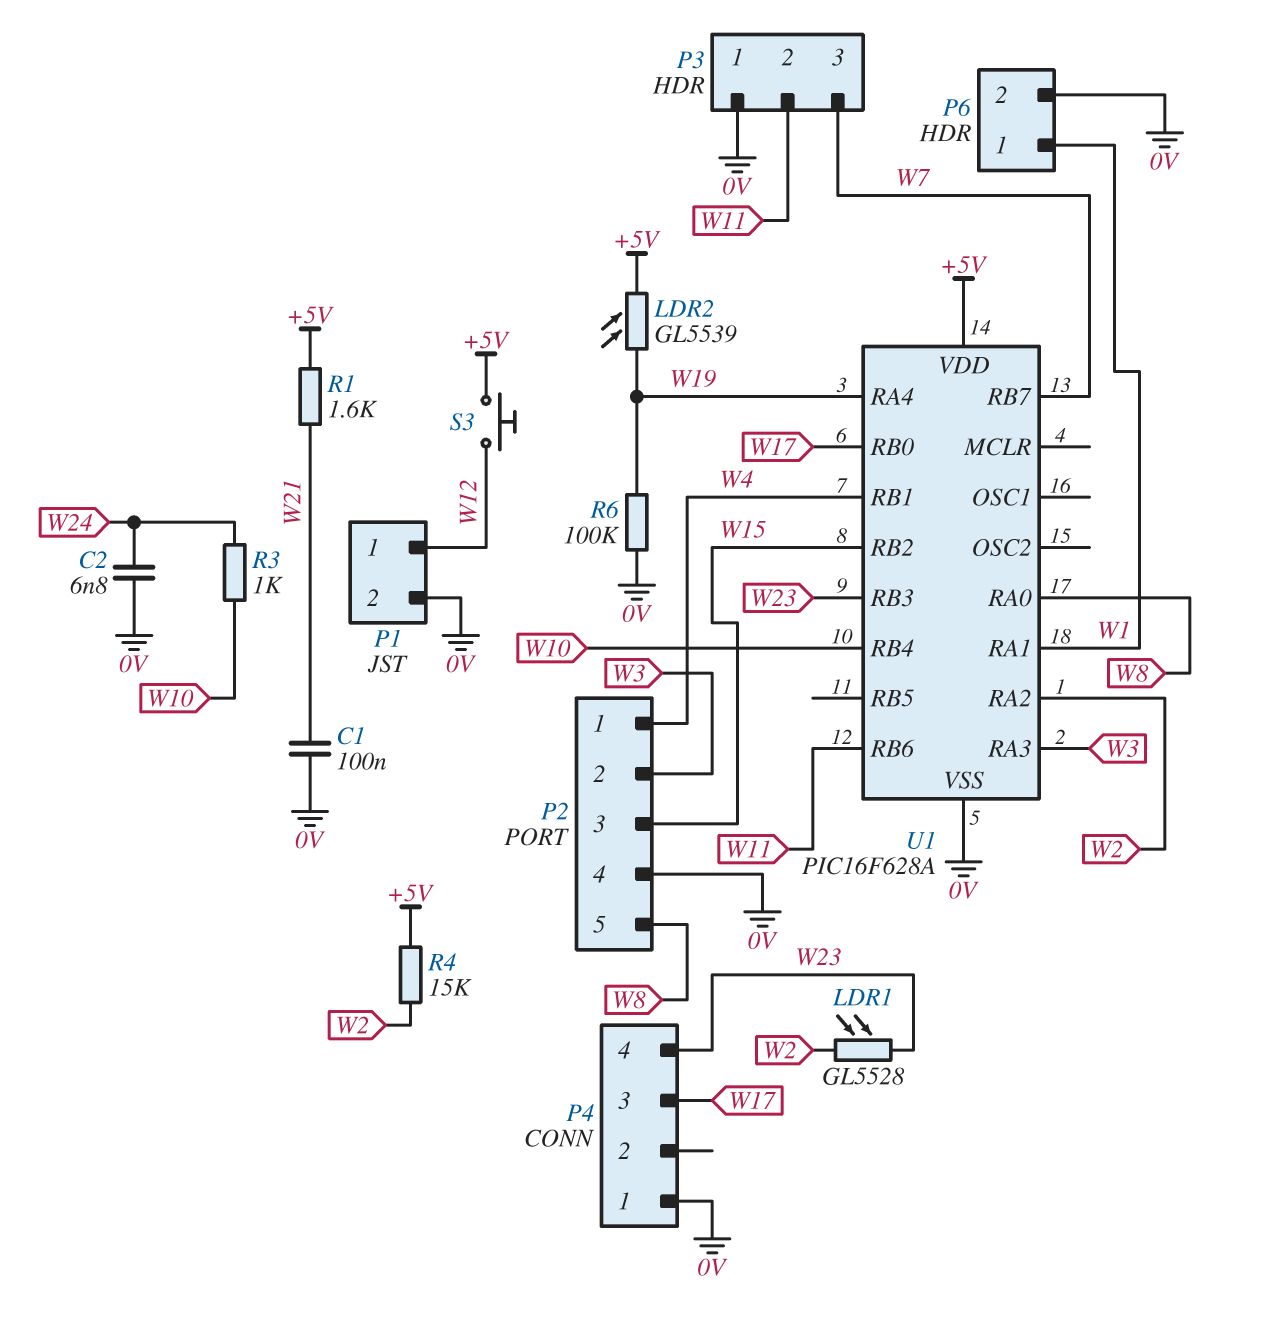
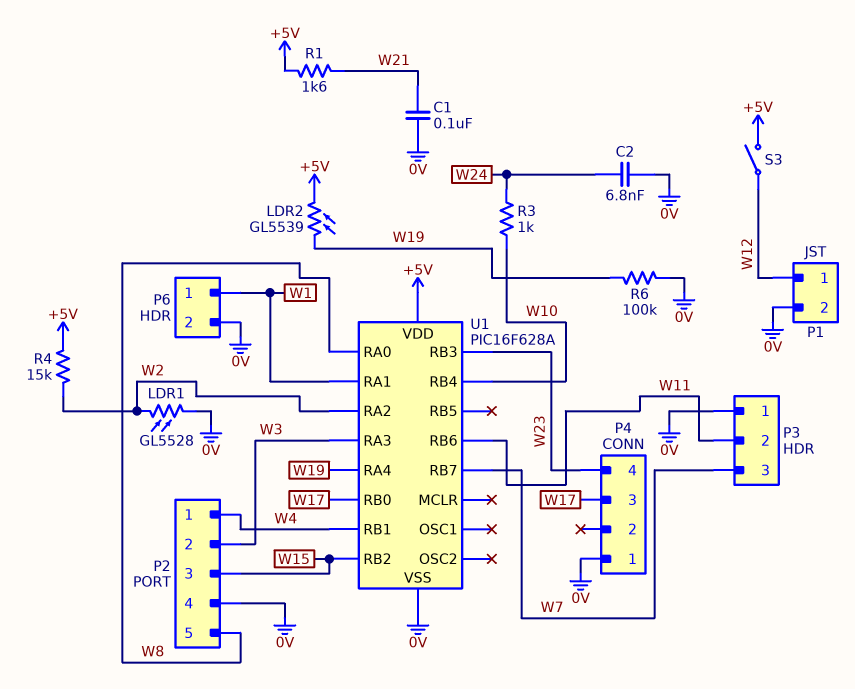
LDR1: GL5528 (W2, W23) -> GL5528 (0V, W2)
S3: button (+5V, W12) -> switch (+5V, W12)

